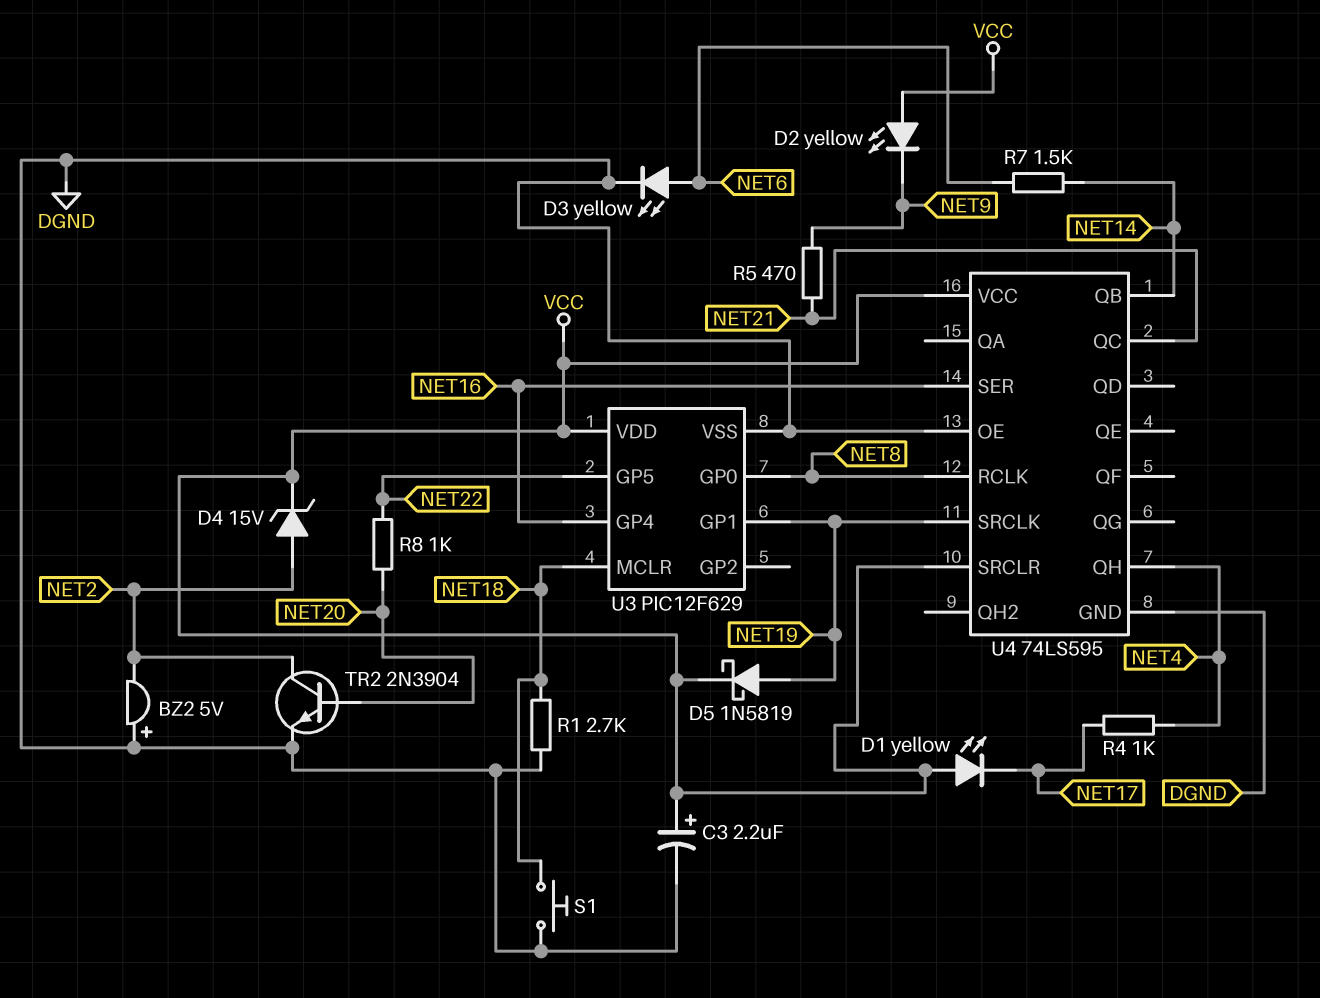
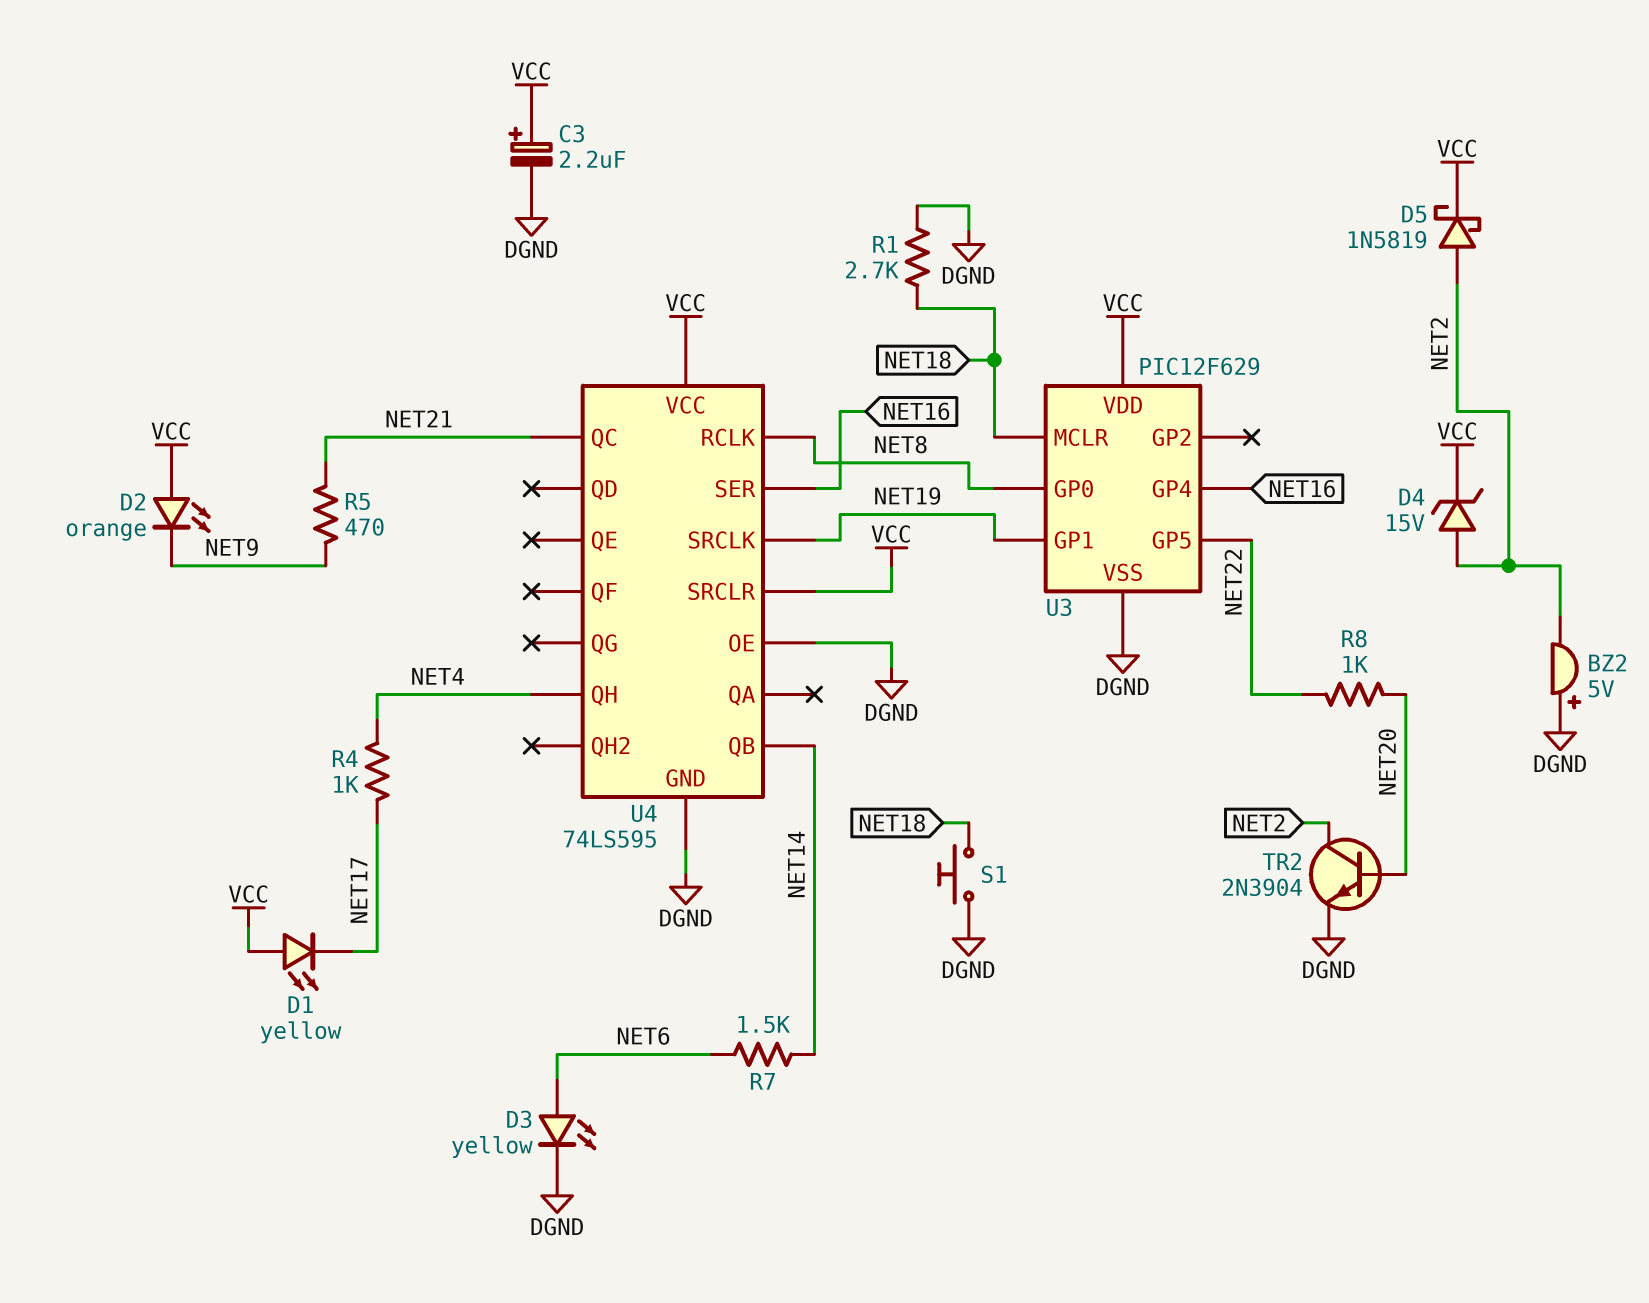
D2: LED yellow (A VCC, K NET9) -> LED orange (A VCC, K NET9)
D5: schottky 1N5819 (A NET19, K VCC) -> schottky 1N5819 (A NET2, K VCC)

